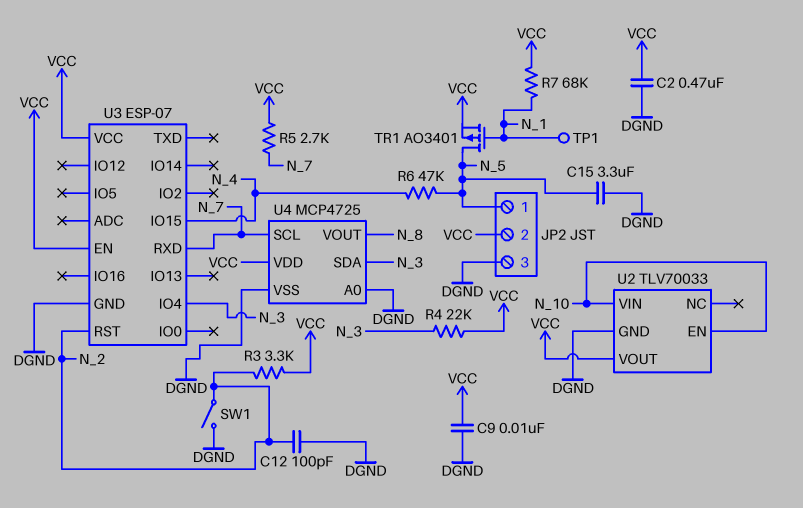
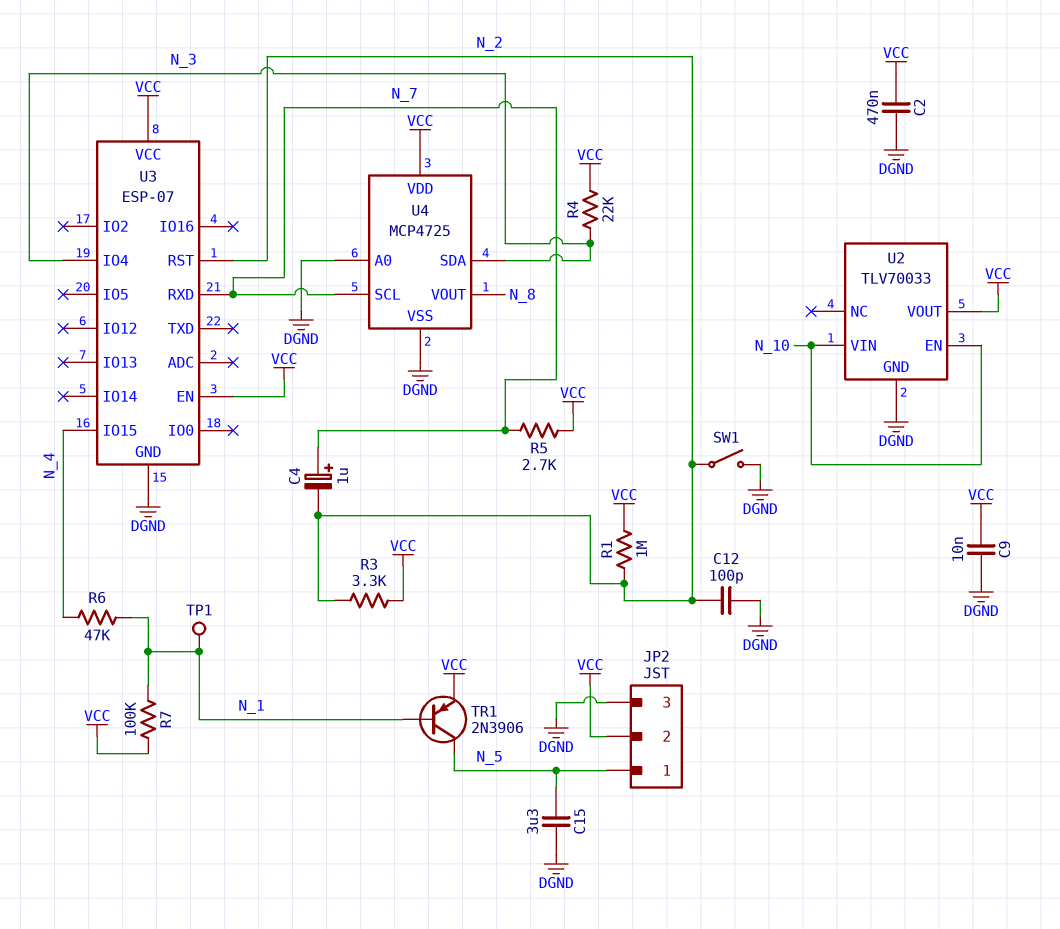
C4: none -> 1uF (plus N_7, minus N_2)
R1: none -> 1M (N_2, VCC)
R6: 47k (N_4, N_5) -> 47k (N_1, N_4)
R7: 68k (N_1, VCC) -> 100k (N_1, VCC)
TR1: PMOS AO3401 (G N_1, D N_5, S VCC) -> PNP 2N3906 (B N_1, C N_5, E VCC)

